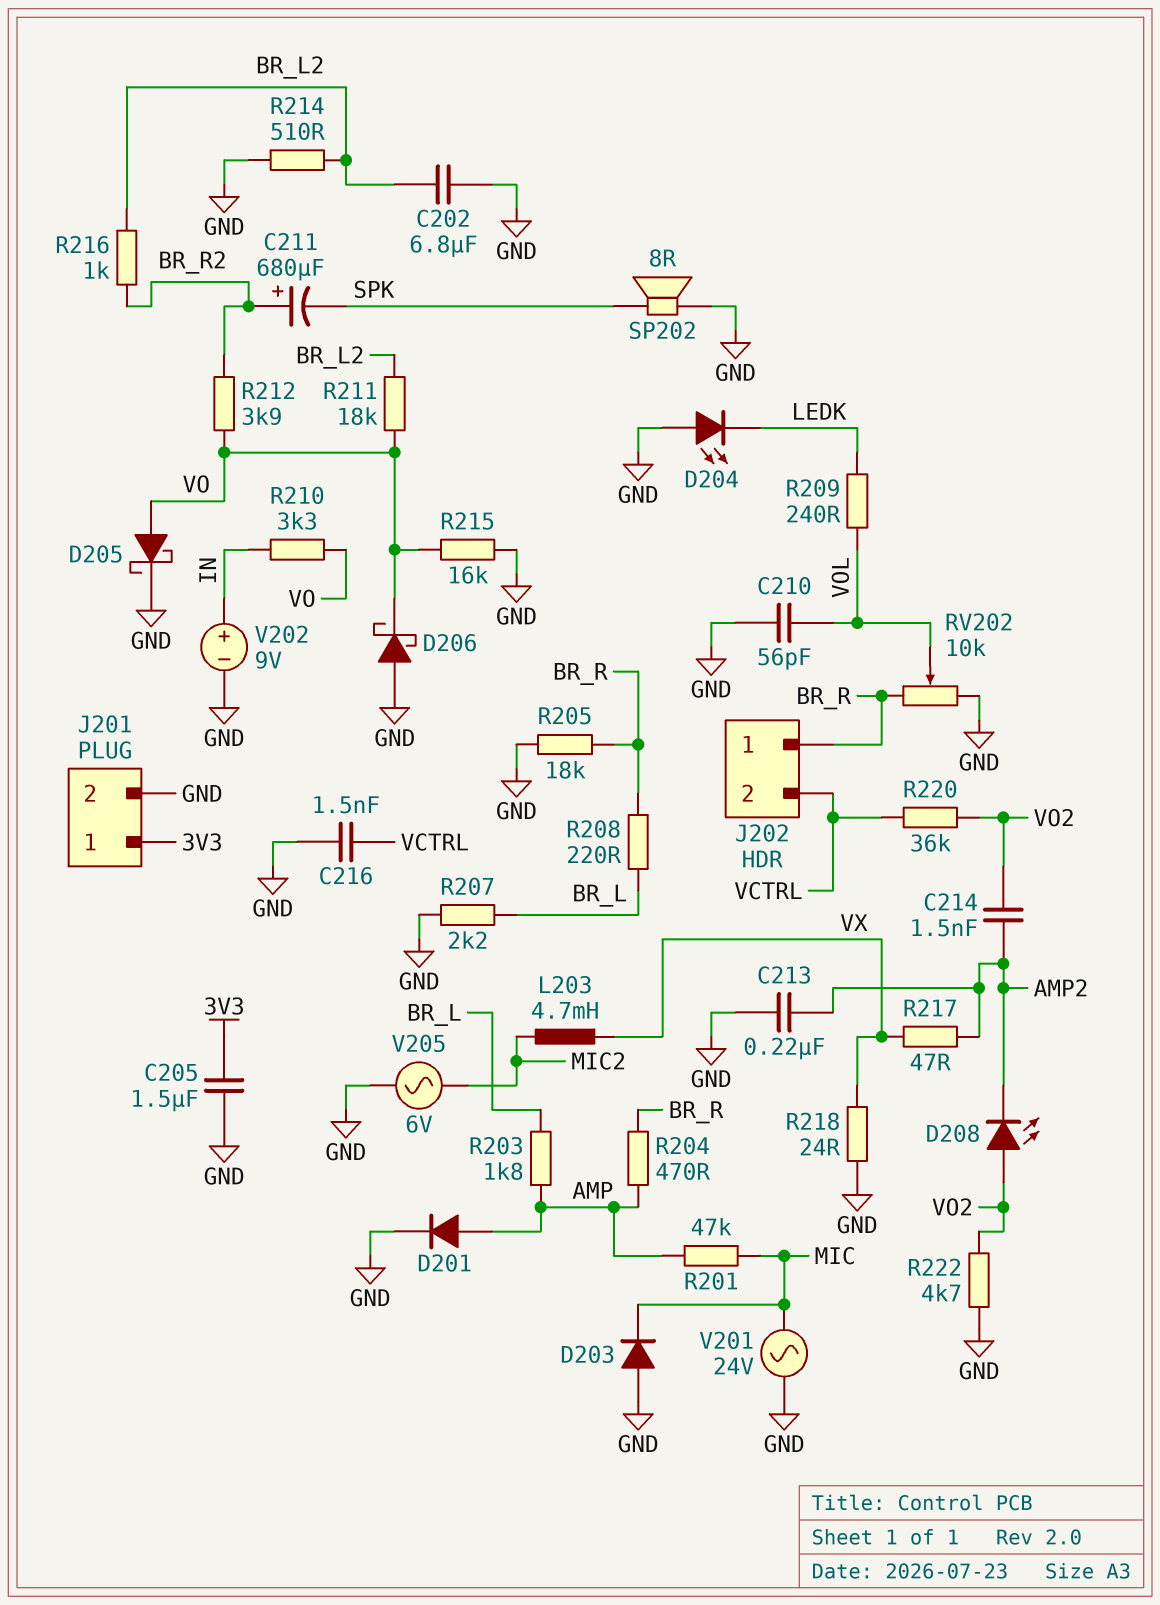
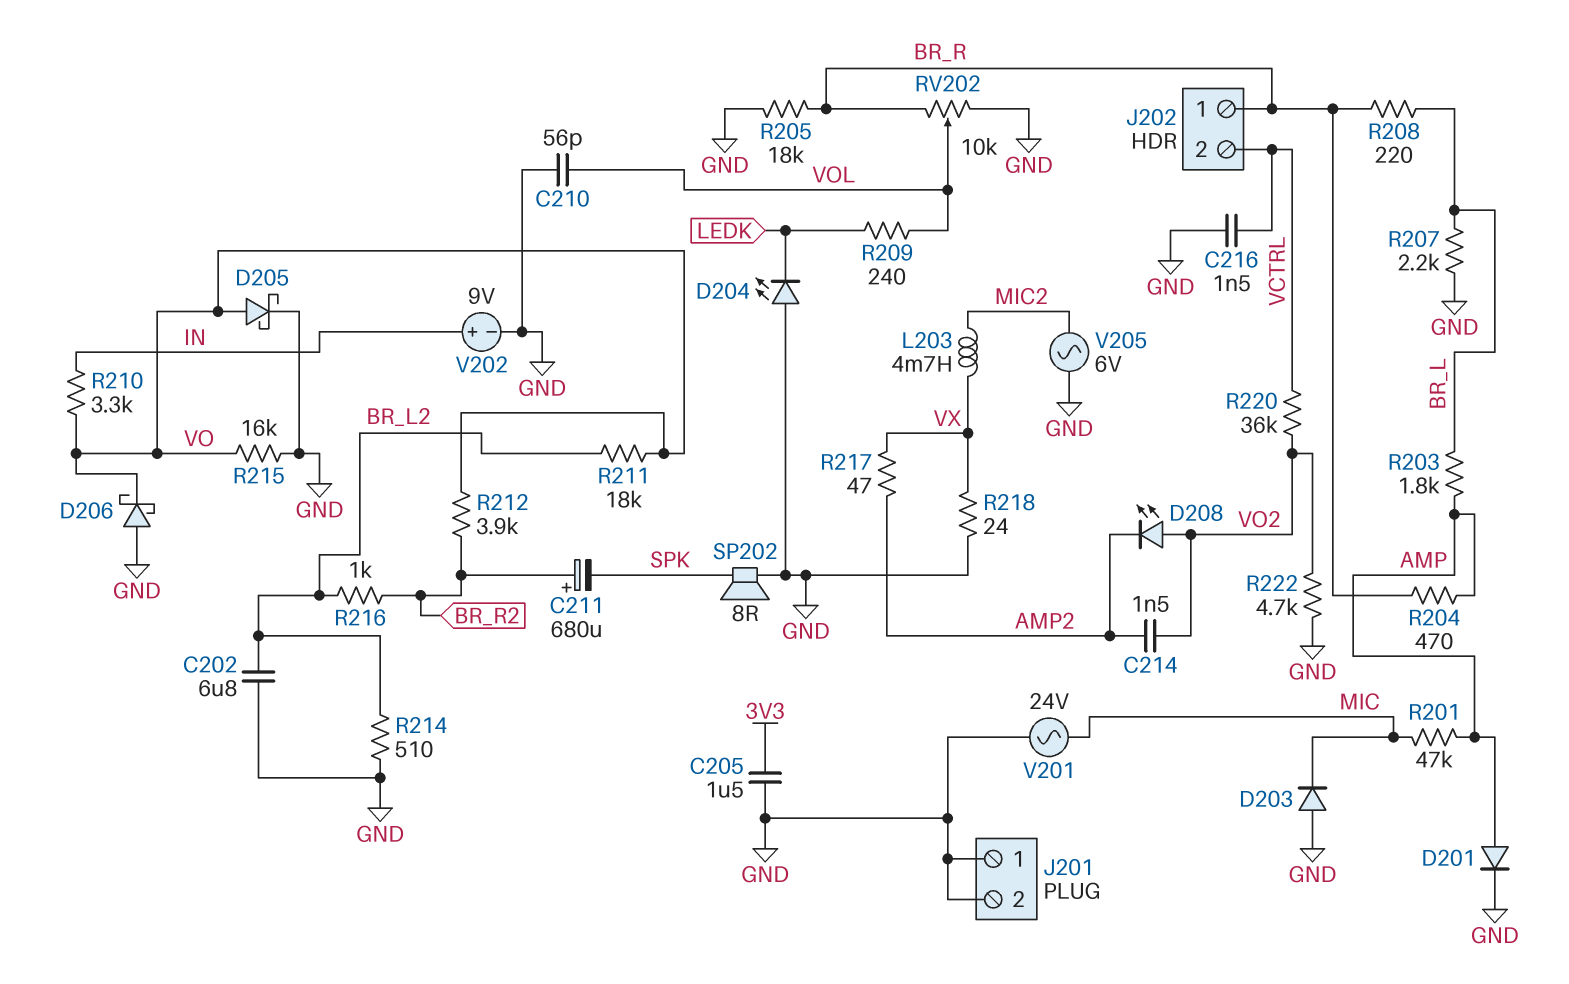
C213: 220nF (AMP2, GND) -> none
J201 pin 1: 3V3 -> GND

